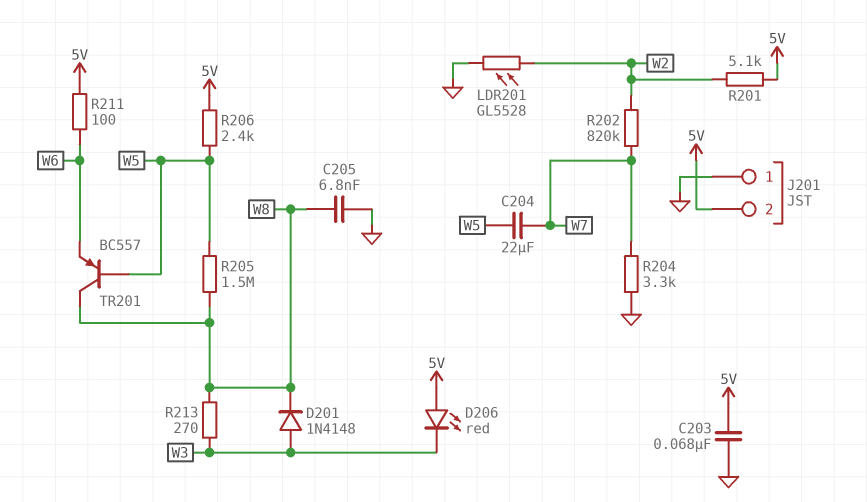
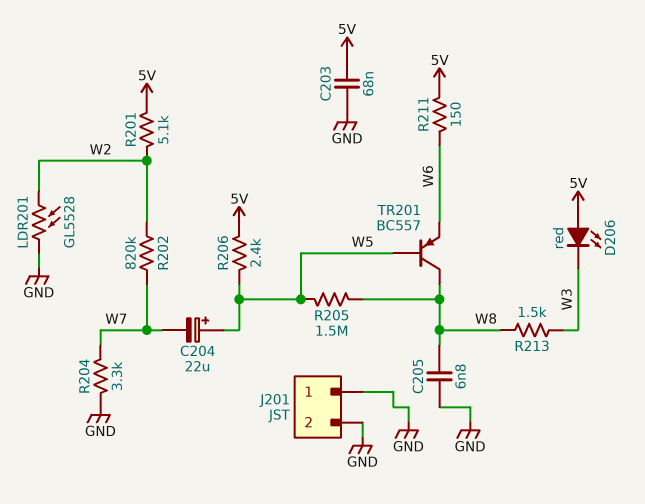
C204: 22uF (W5, W7) -> 22uF (plus W5, minus W7)
D201: diode 1N4148 (A W3, K W8) -> none
J201 pin 2: 5V -> GND
R211: 100 (5V, W6) -> 150 (5V, W6)
R213: 270 (W3, W8) -> 1.5k (W3, W8)

